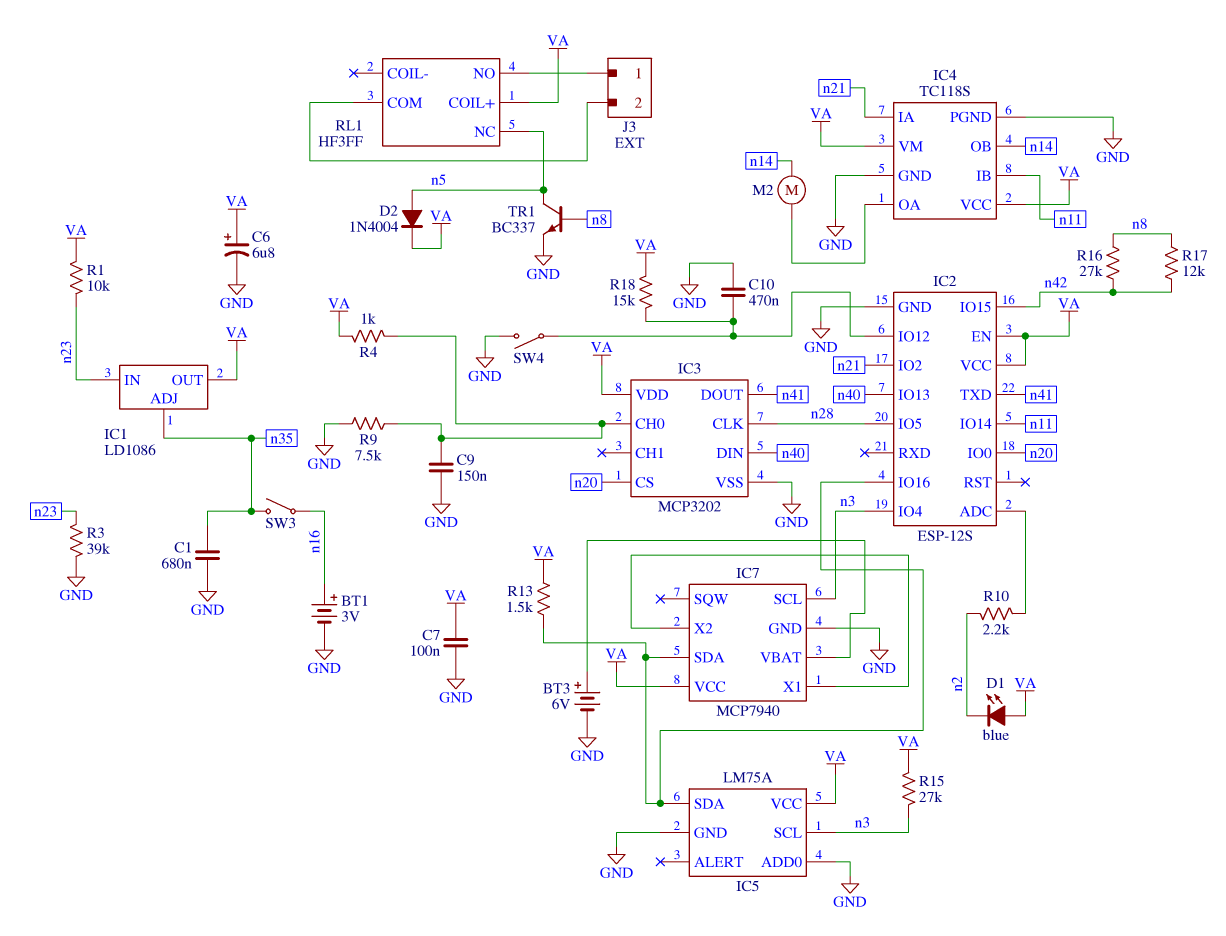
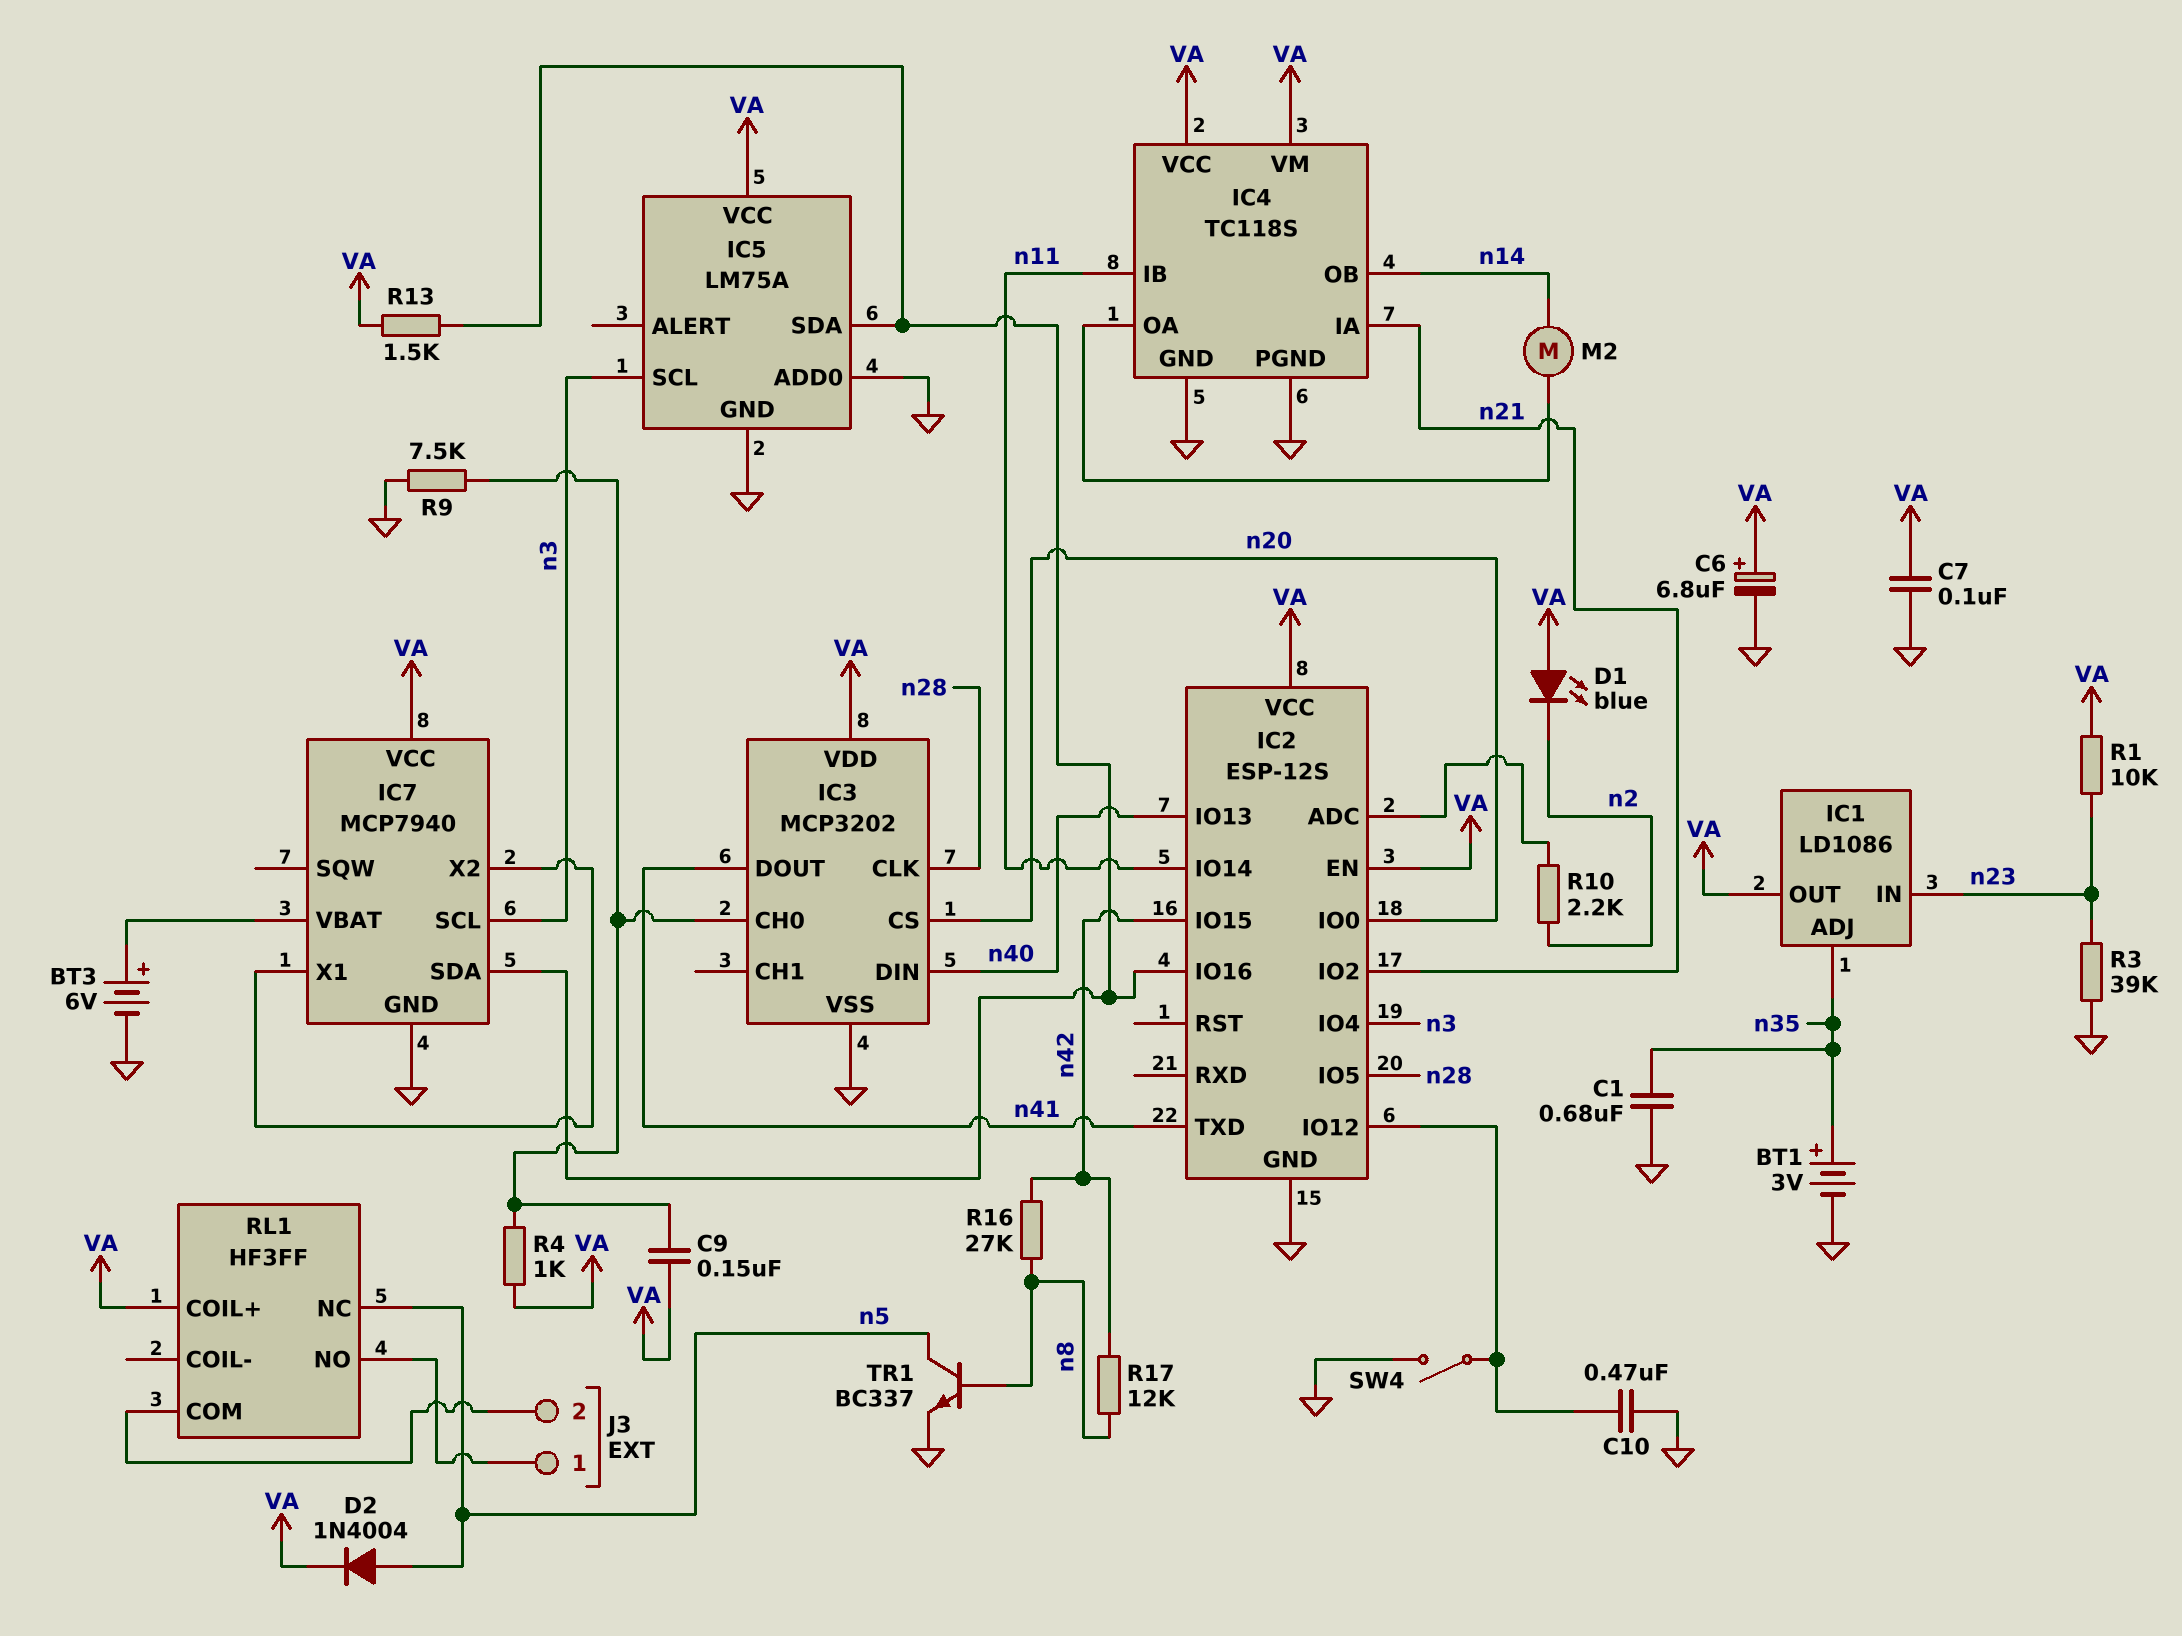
BT1: 3V (plus n16, minus GND) -> 3V (plus n35, minus GND)
C9: 150nF (GND, IC3/CH0) -> 150nF (IC3/CH0, VA)
R15: 27k (VA, n3) -> none
R18: 15k (IC2/IO12, VA) -> none
SW3: switch (n16, n35) -> none

